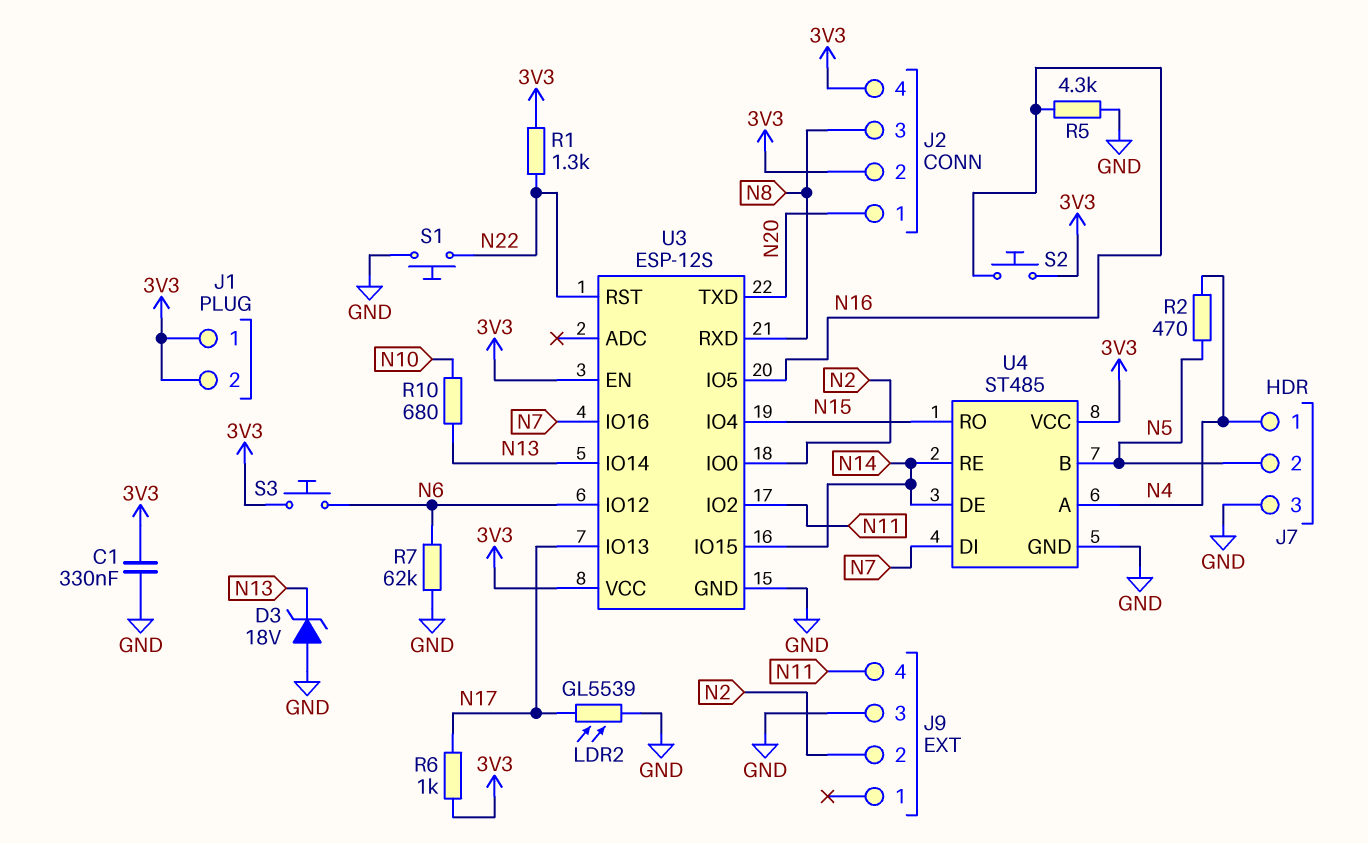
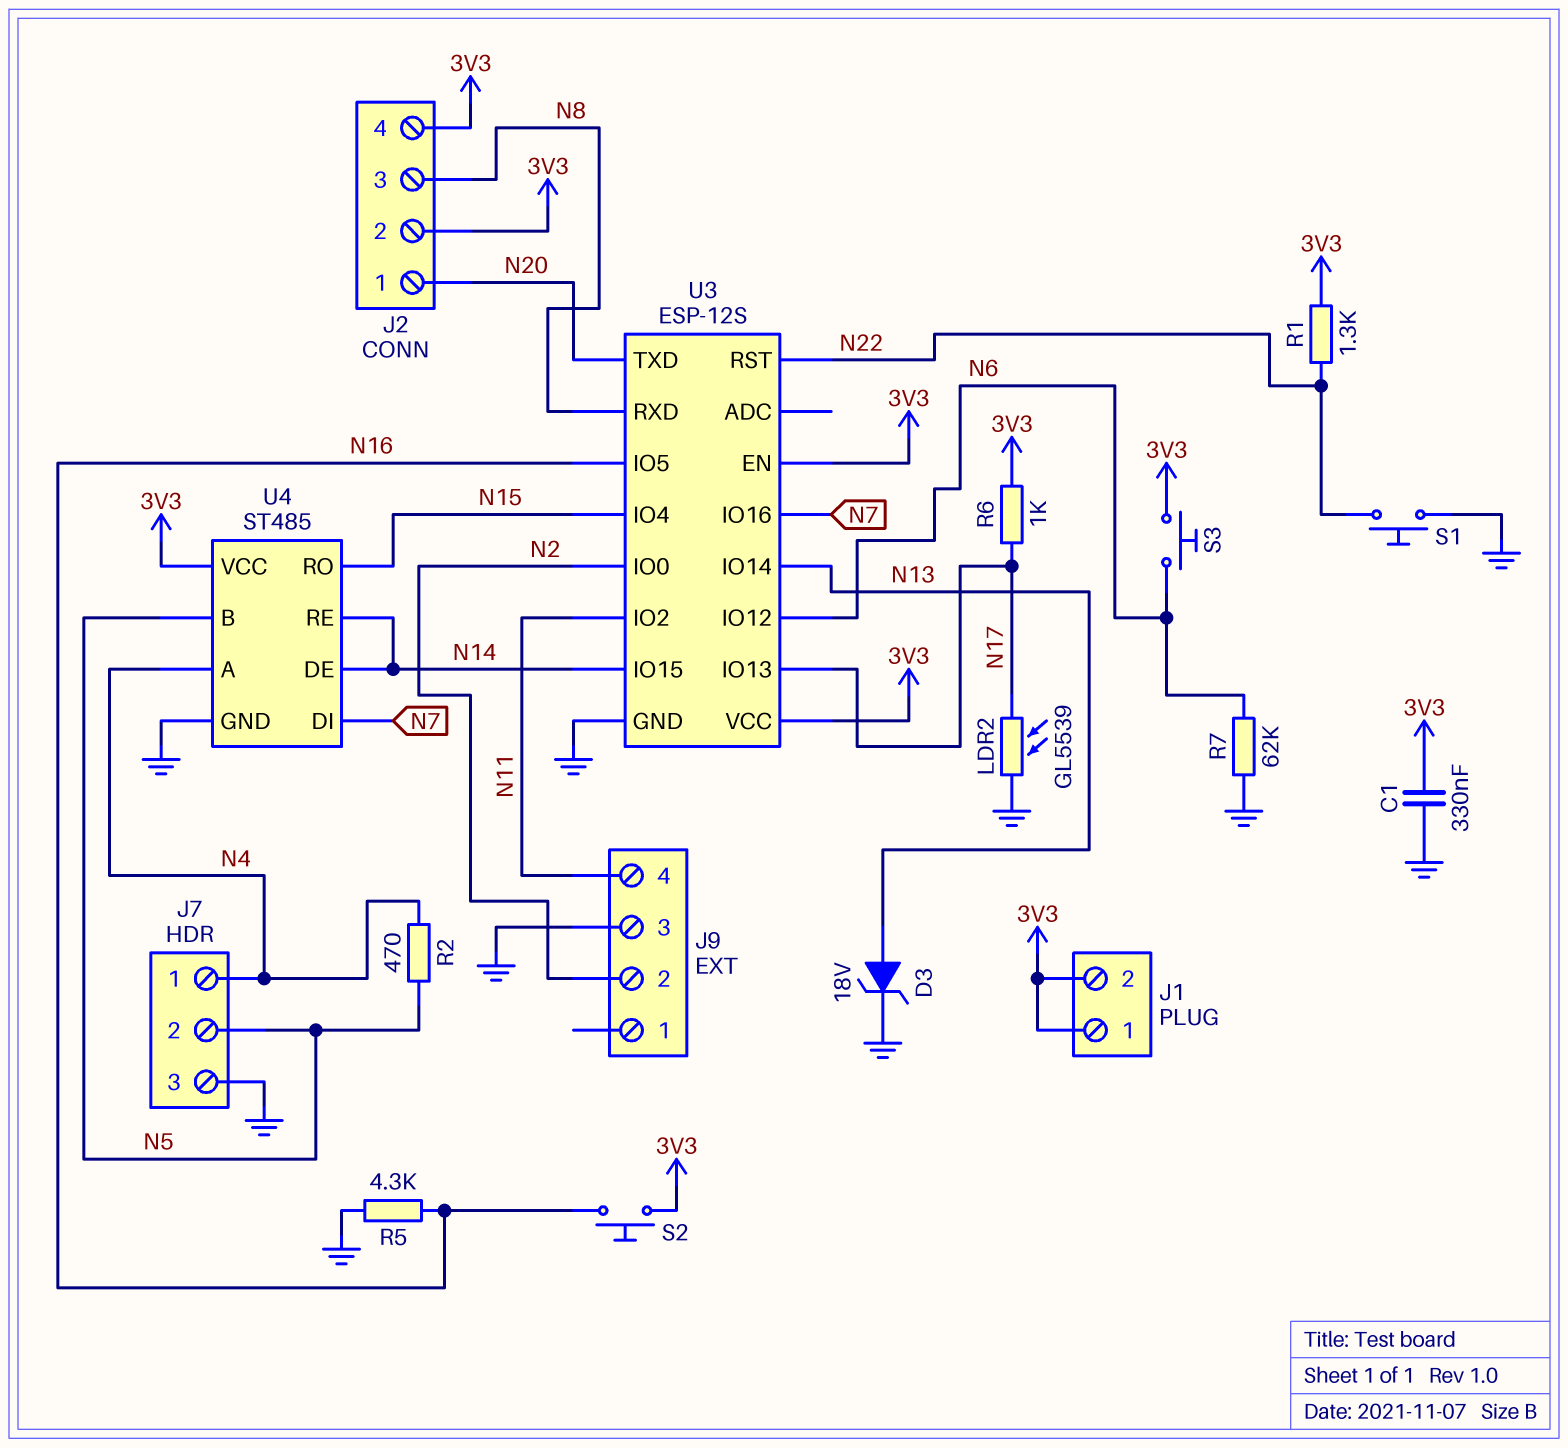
D3: zener 18V (A GND, K N13) -> zener 18V (A N13, K GND)
R10: 680 (N10, N13) -> none

